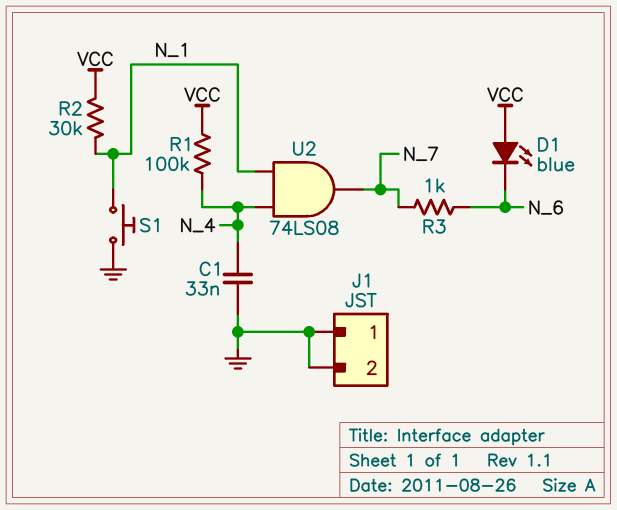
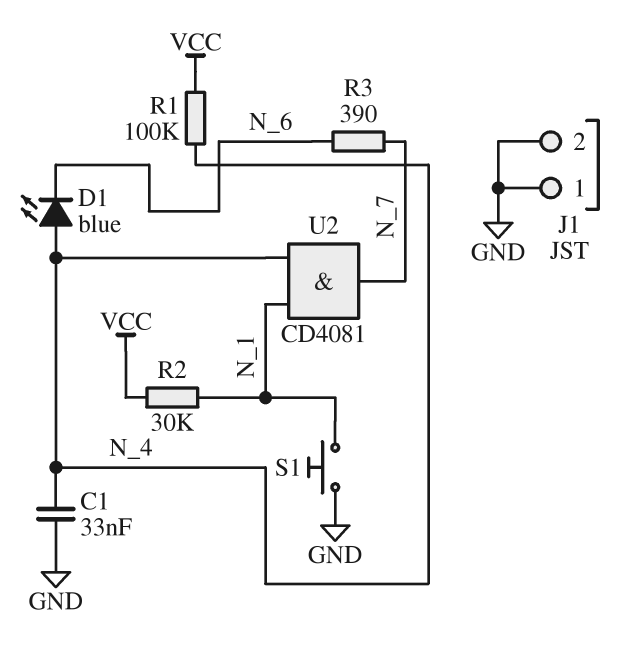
D1: LED blue (A VCC, K N_6) -> LED blue (A N_4, K N_6)
R3: 1k (N_6, N_7) -> 390 (N_6, N_7)
U2: AND 74LS08 (in N_1, in N_4, out N_7) -> AND CD4081 (in N_1, in N_4, out N_7)

